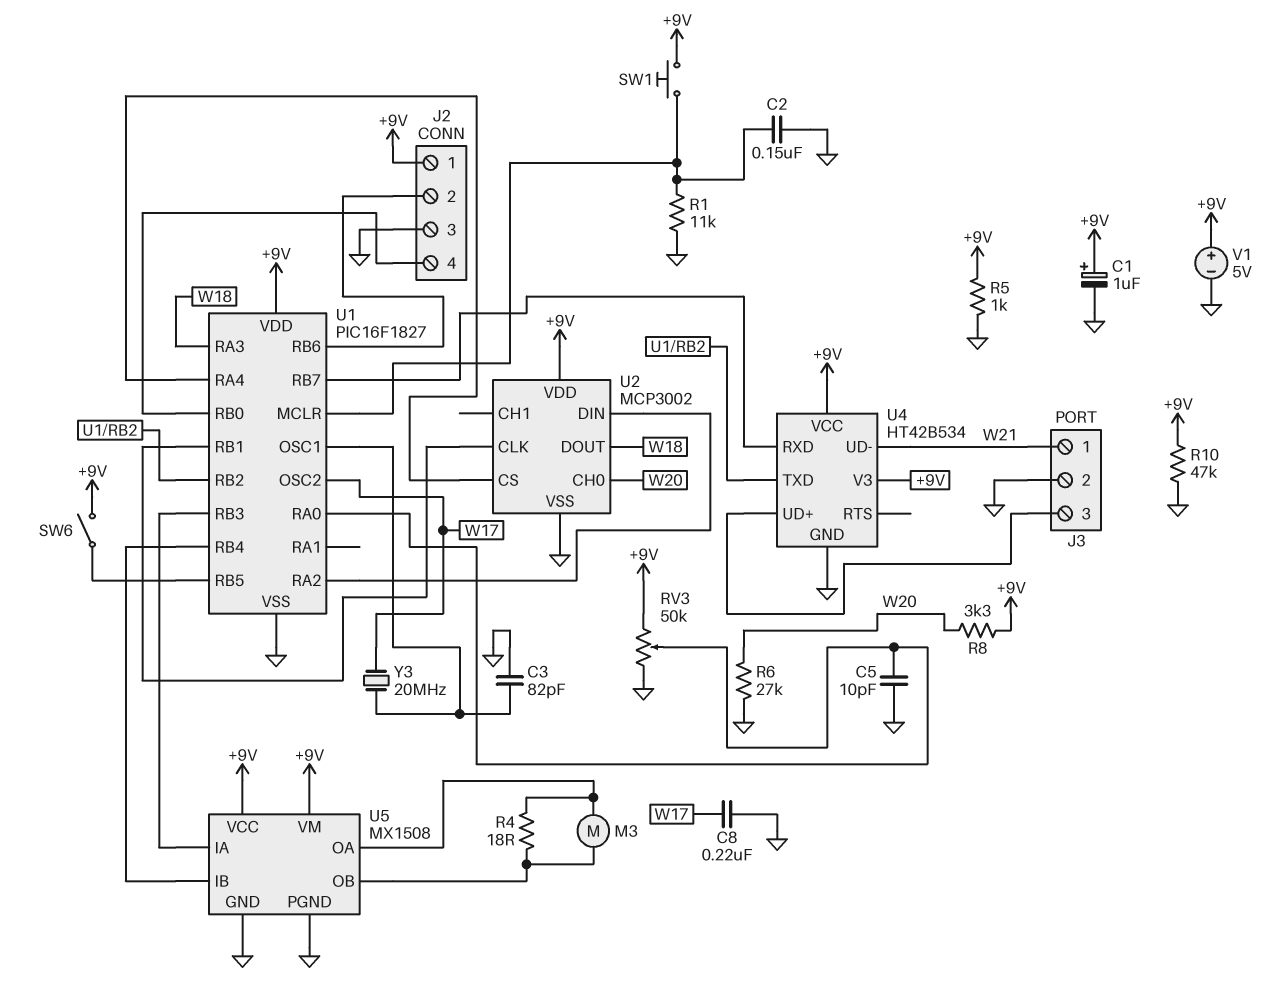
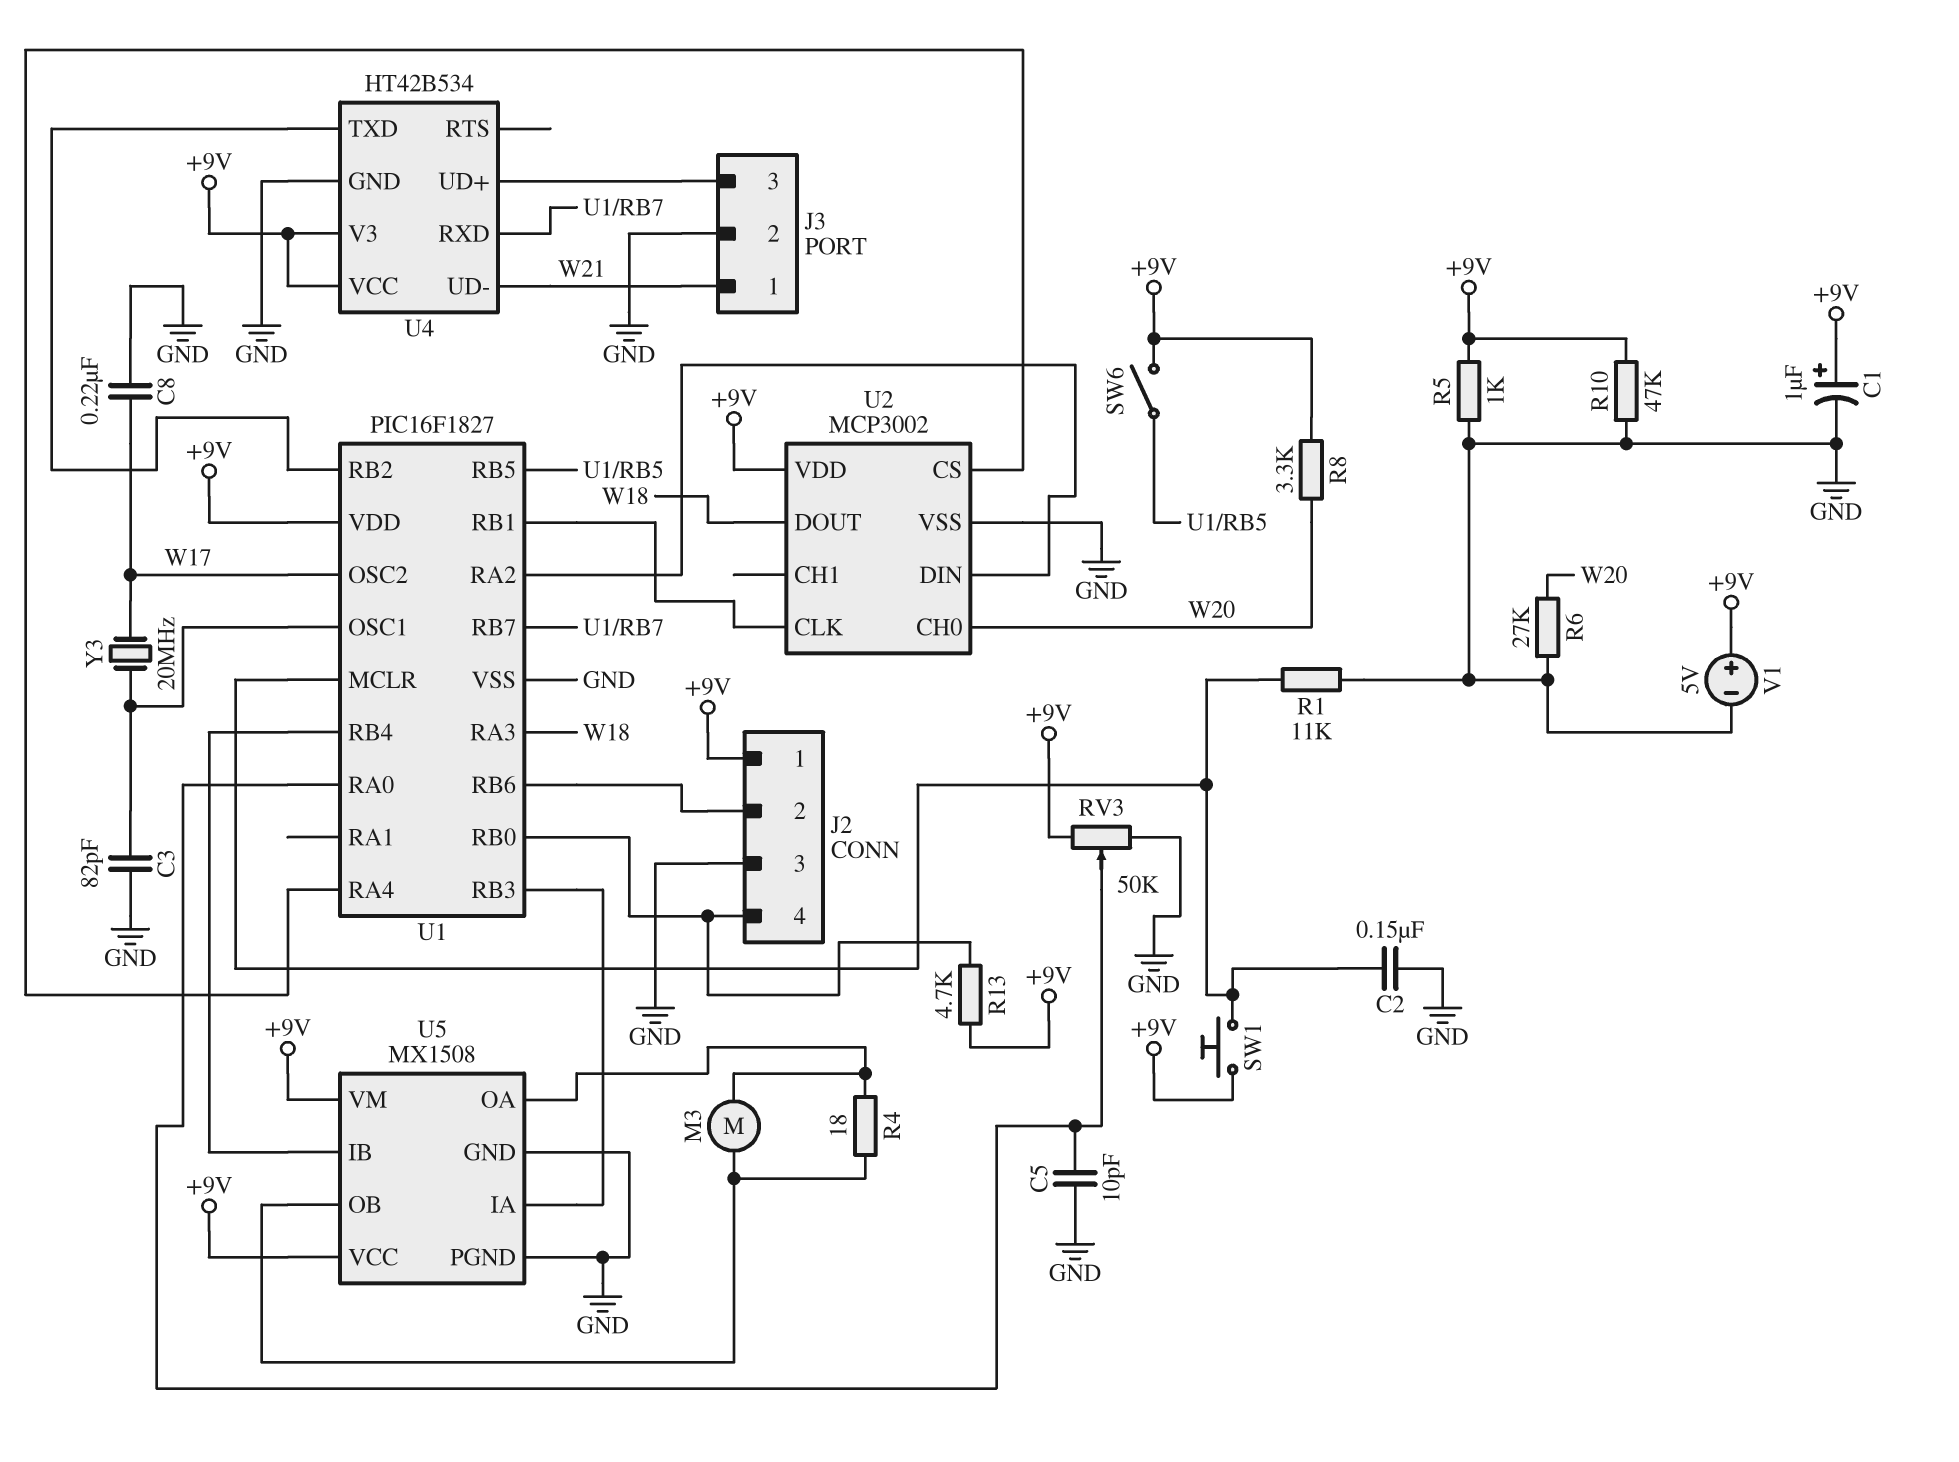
R13: none -> 4.7k (+9V, J2/4)

